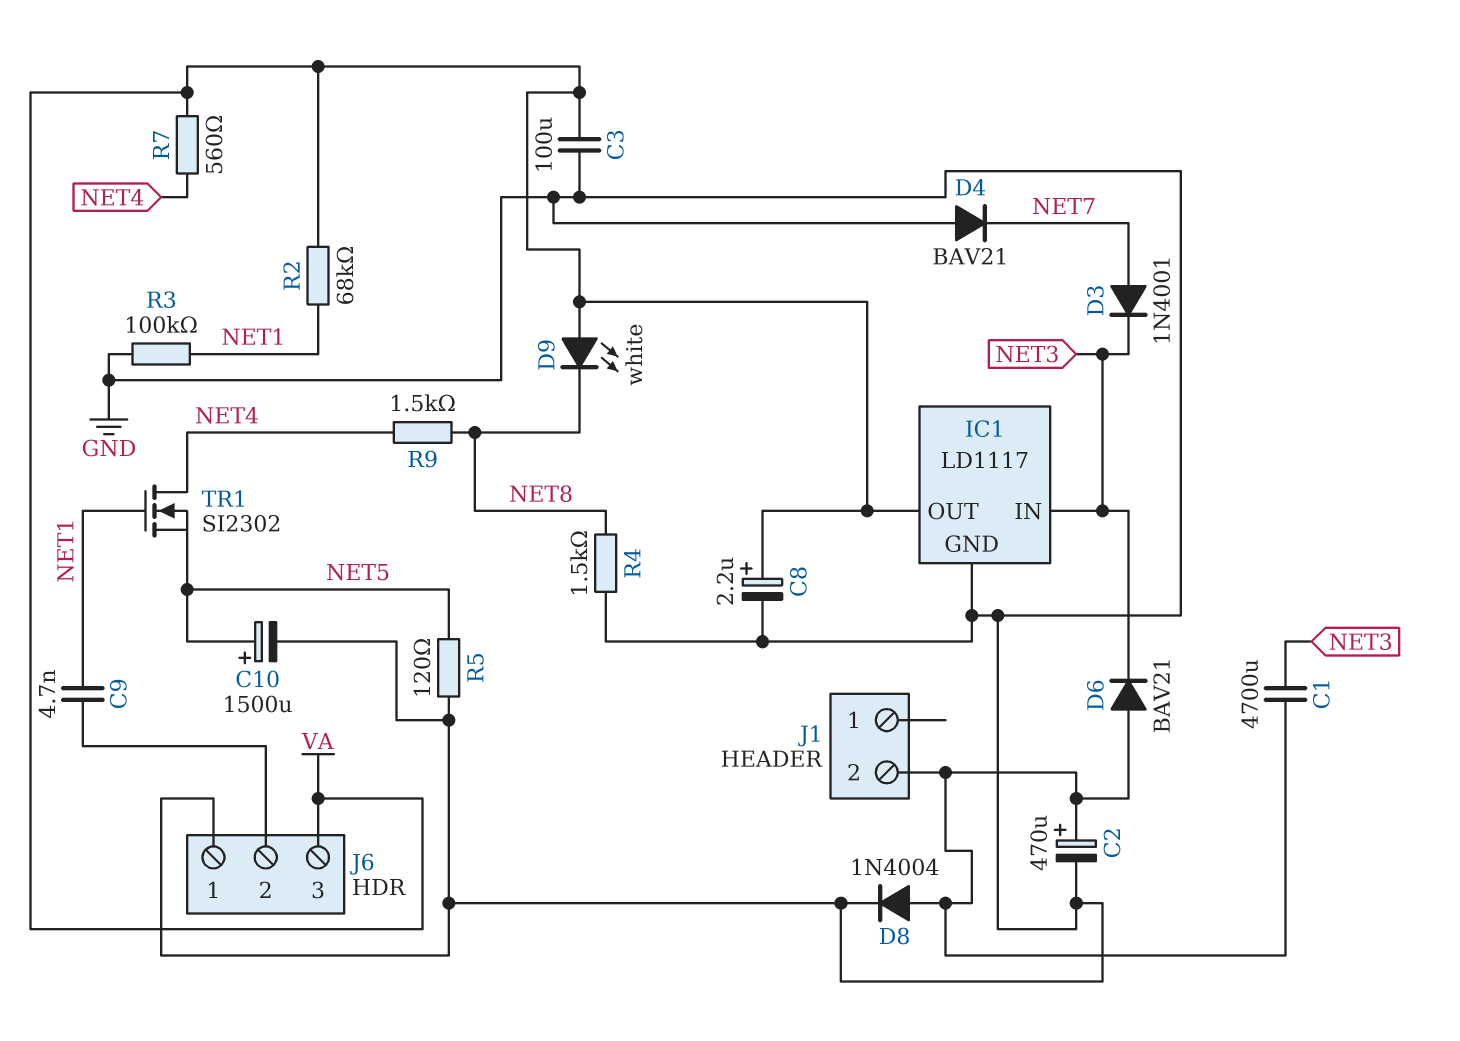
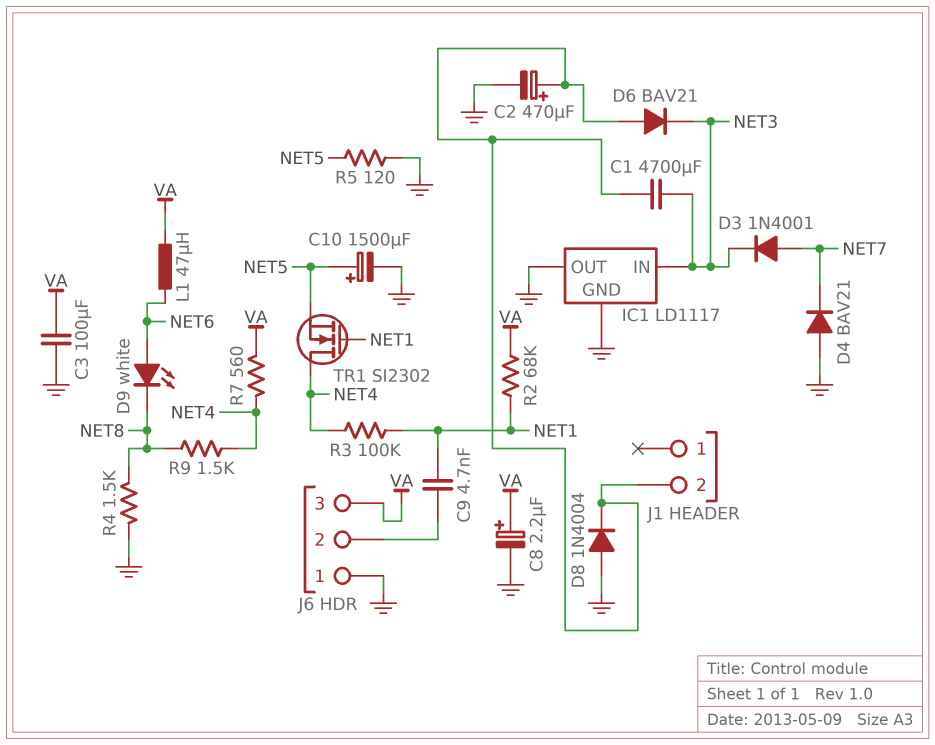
D8: diode 1N4004 (A J1/2, K GND) -> diode 1N4004 (A GND, K J1/2)
D9: LED white (A VA, K NET8) -> LED white (A NET6, K NET8)
IC1 pin OUT: VA -> GND
L1: none -> 47uH (NET6, VA)
R3: 100k (GND, NET1) -> 100k (NET1, NET4)

